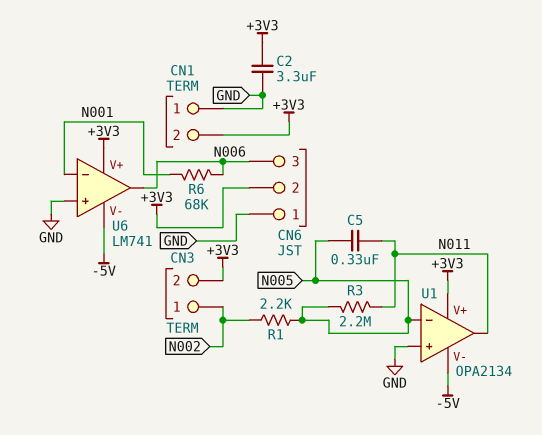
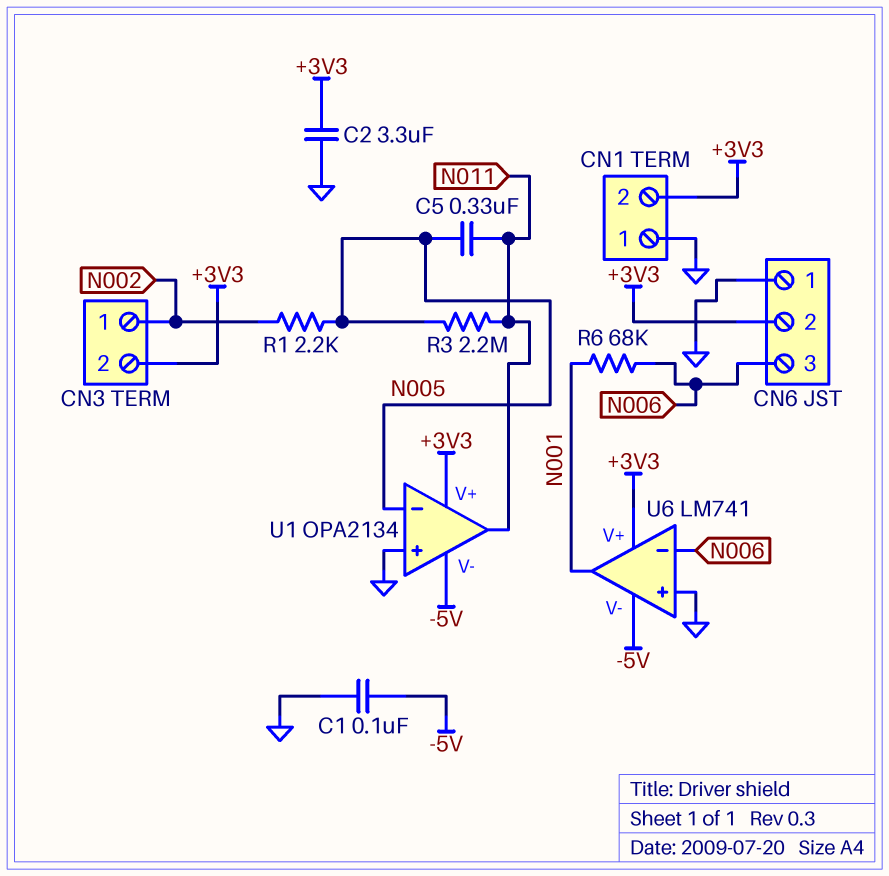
C1: none -> 100nF (-5V, GND)
U6 pin in-: N001 -> N006
U6 pin out: N006 -> N001

